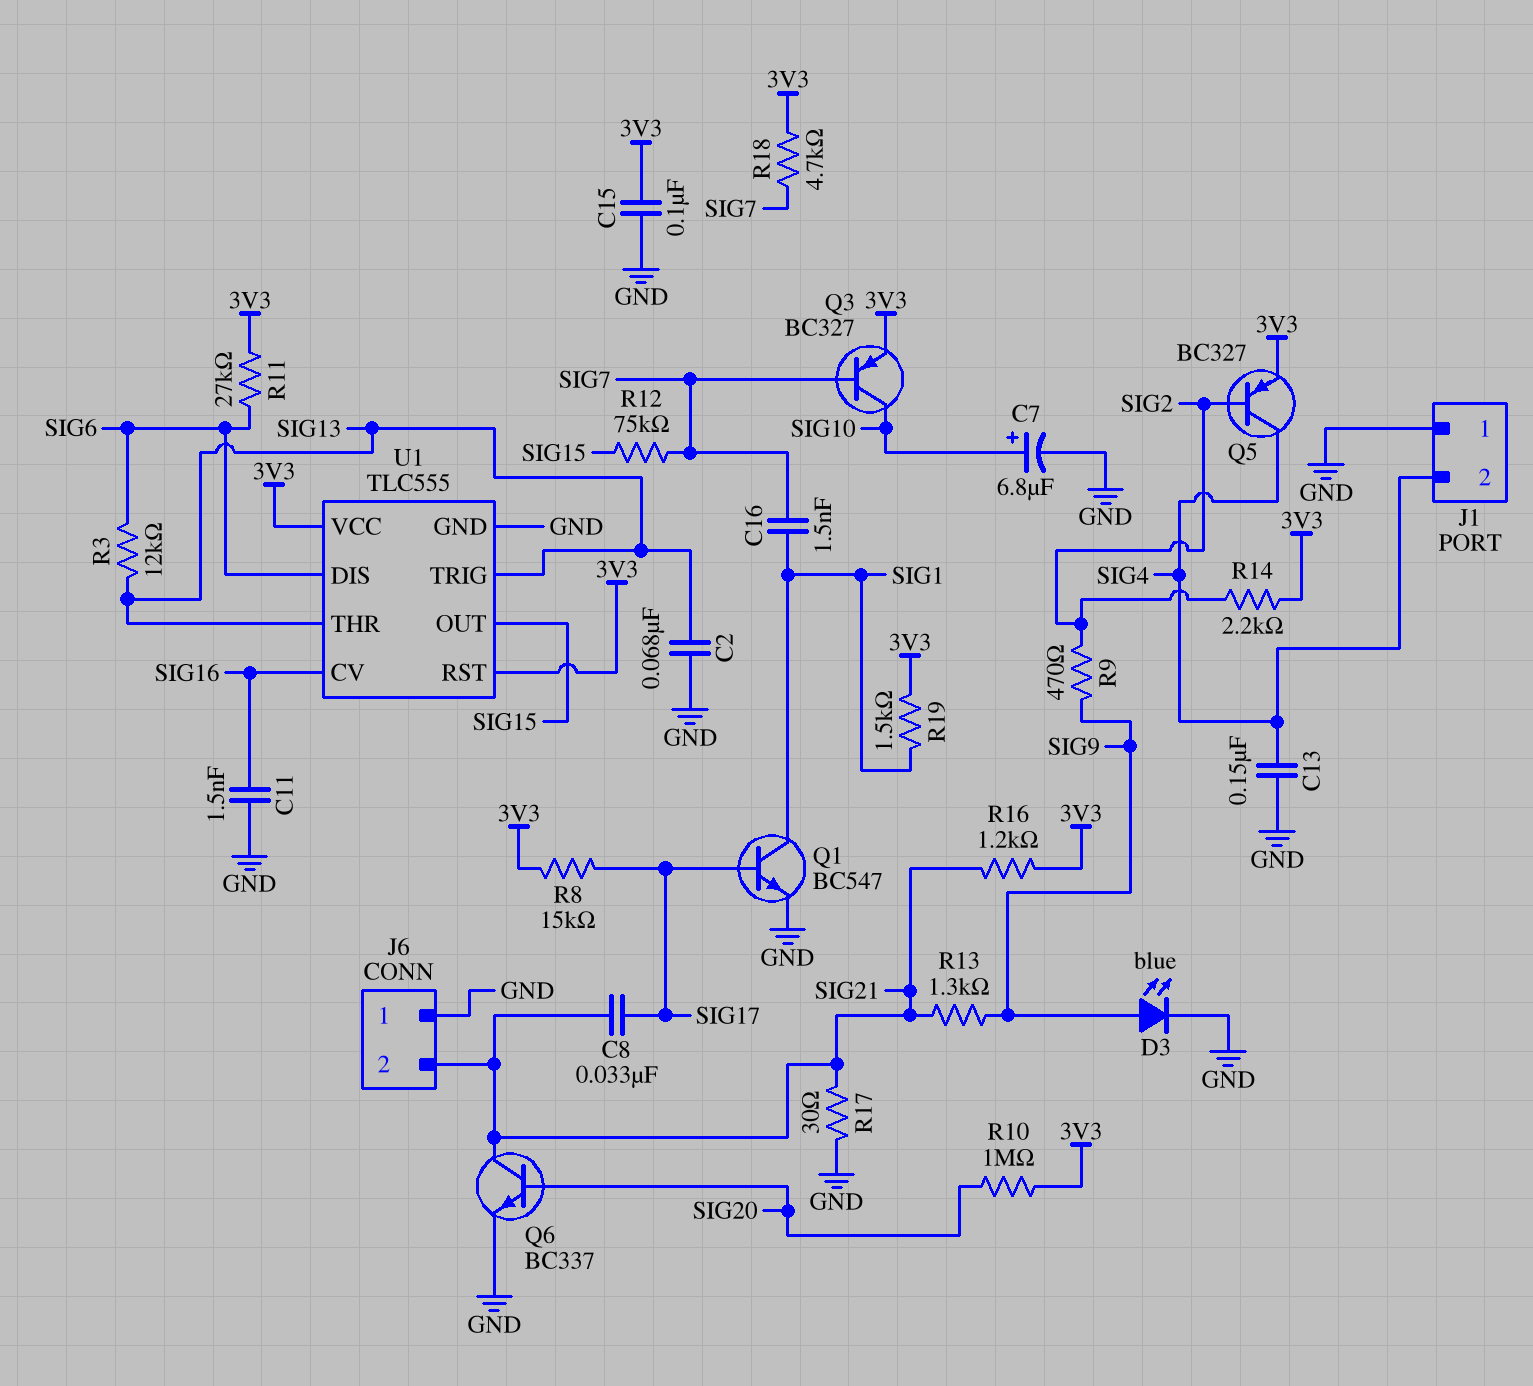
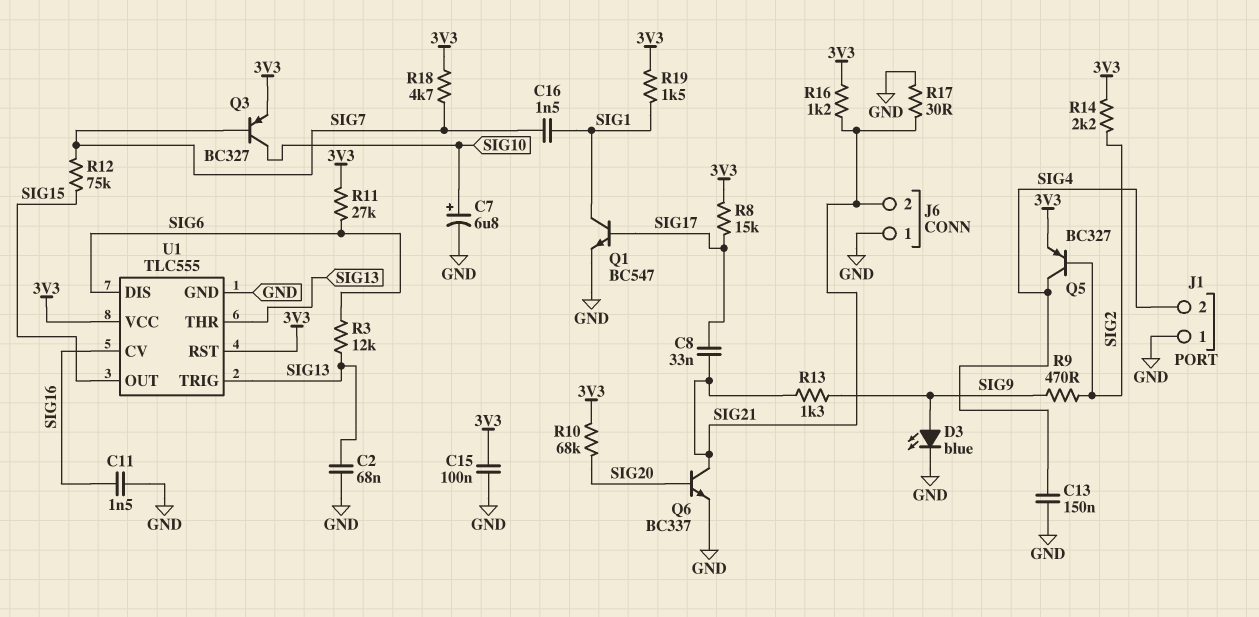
R10: 1M (3V3, SIG20) -> 68k (3V3, SIG20)

